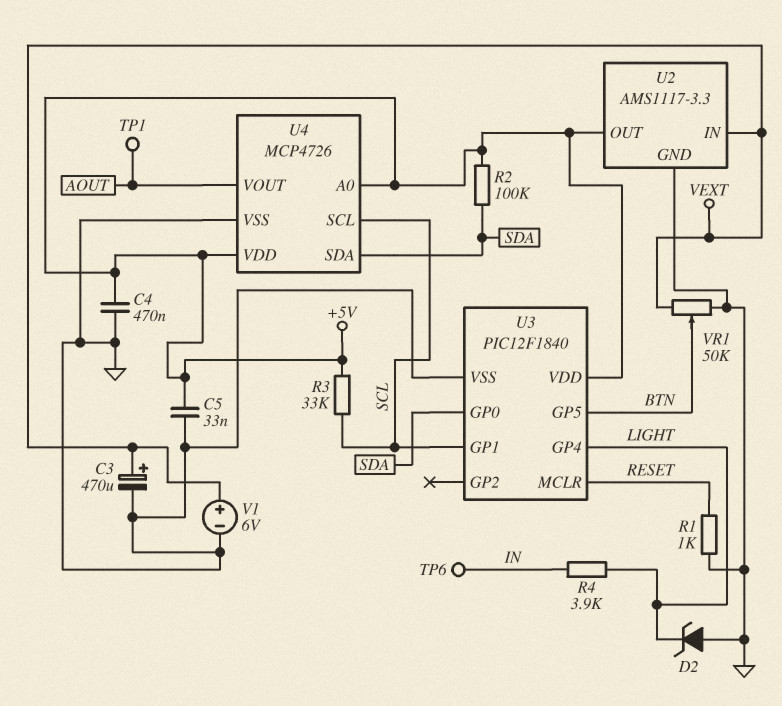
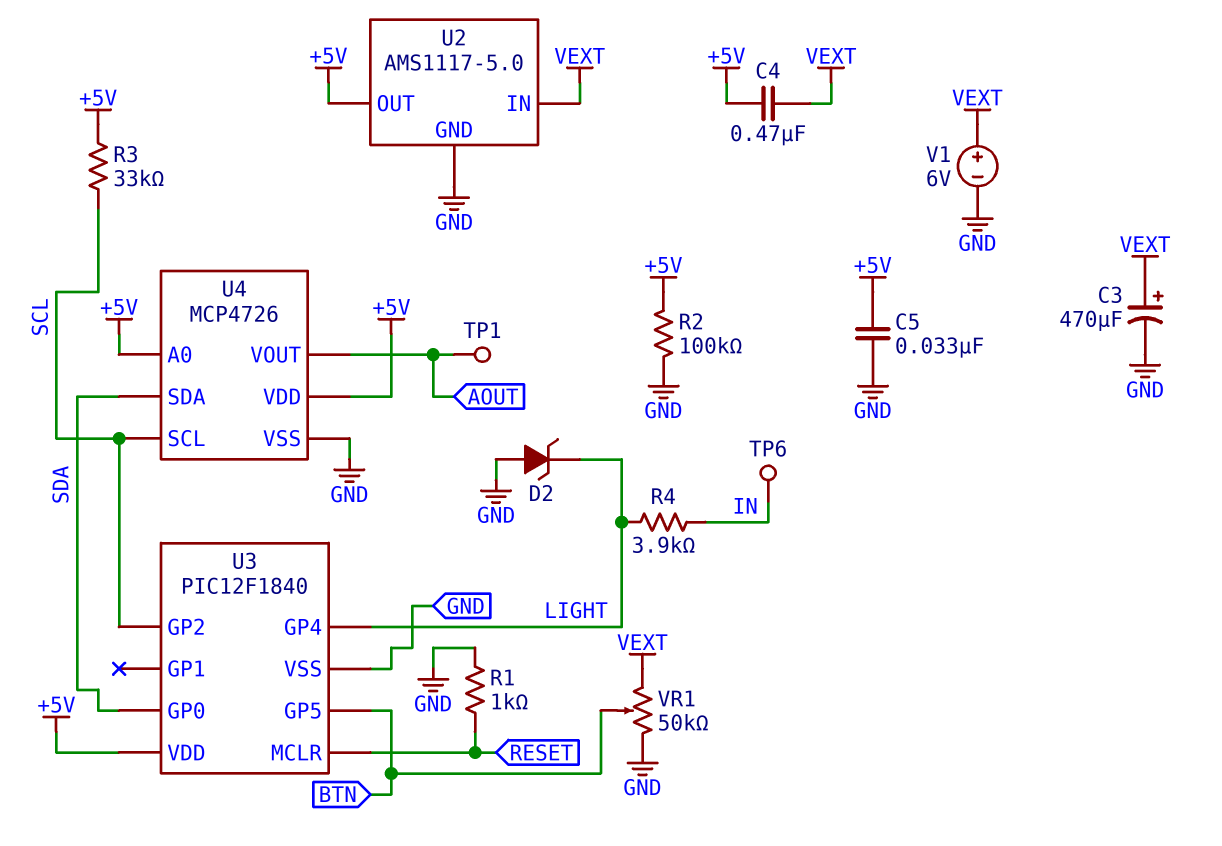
C4: 470nF (+5V, GND) -> 470nF (+5V, VEXT)
R2: 100k (+5V, SDA) -> 100k (+5V, GND)
U2: AMS1117-3.3 -> AMS1117-5.0
U3 pin GP1: SCL -> none
U3 pin GP2: none -> SCL

